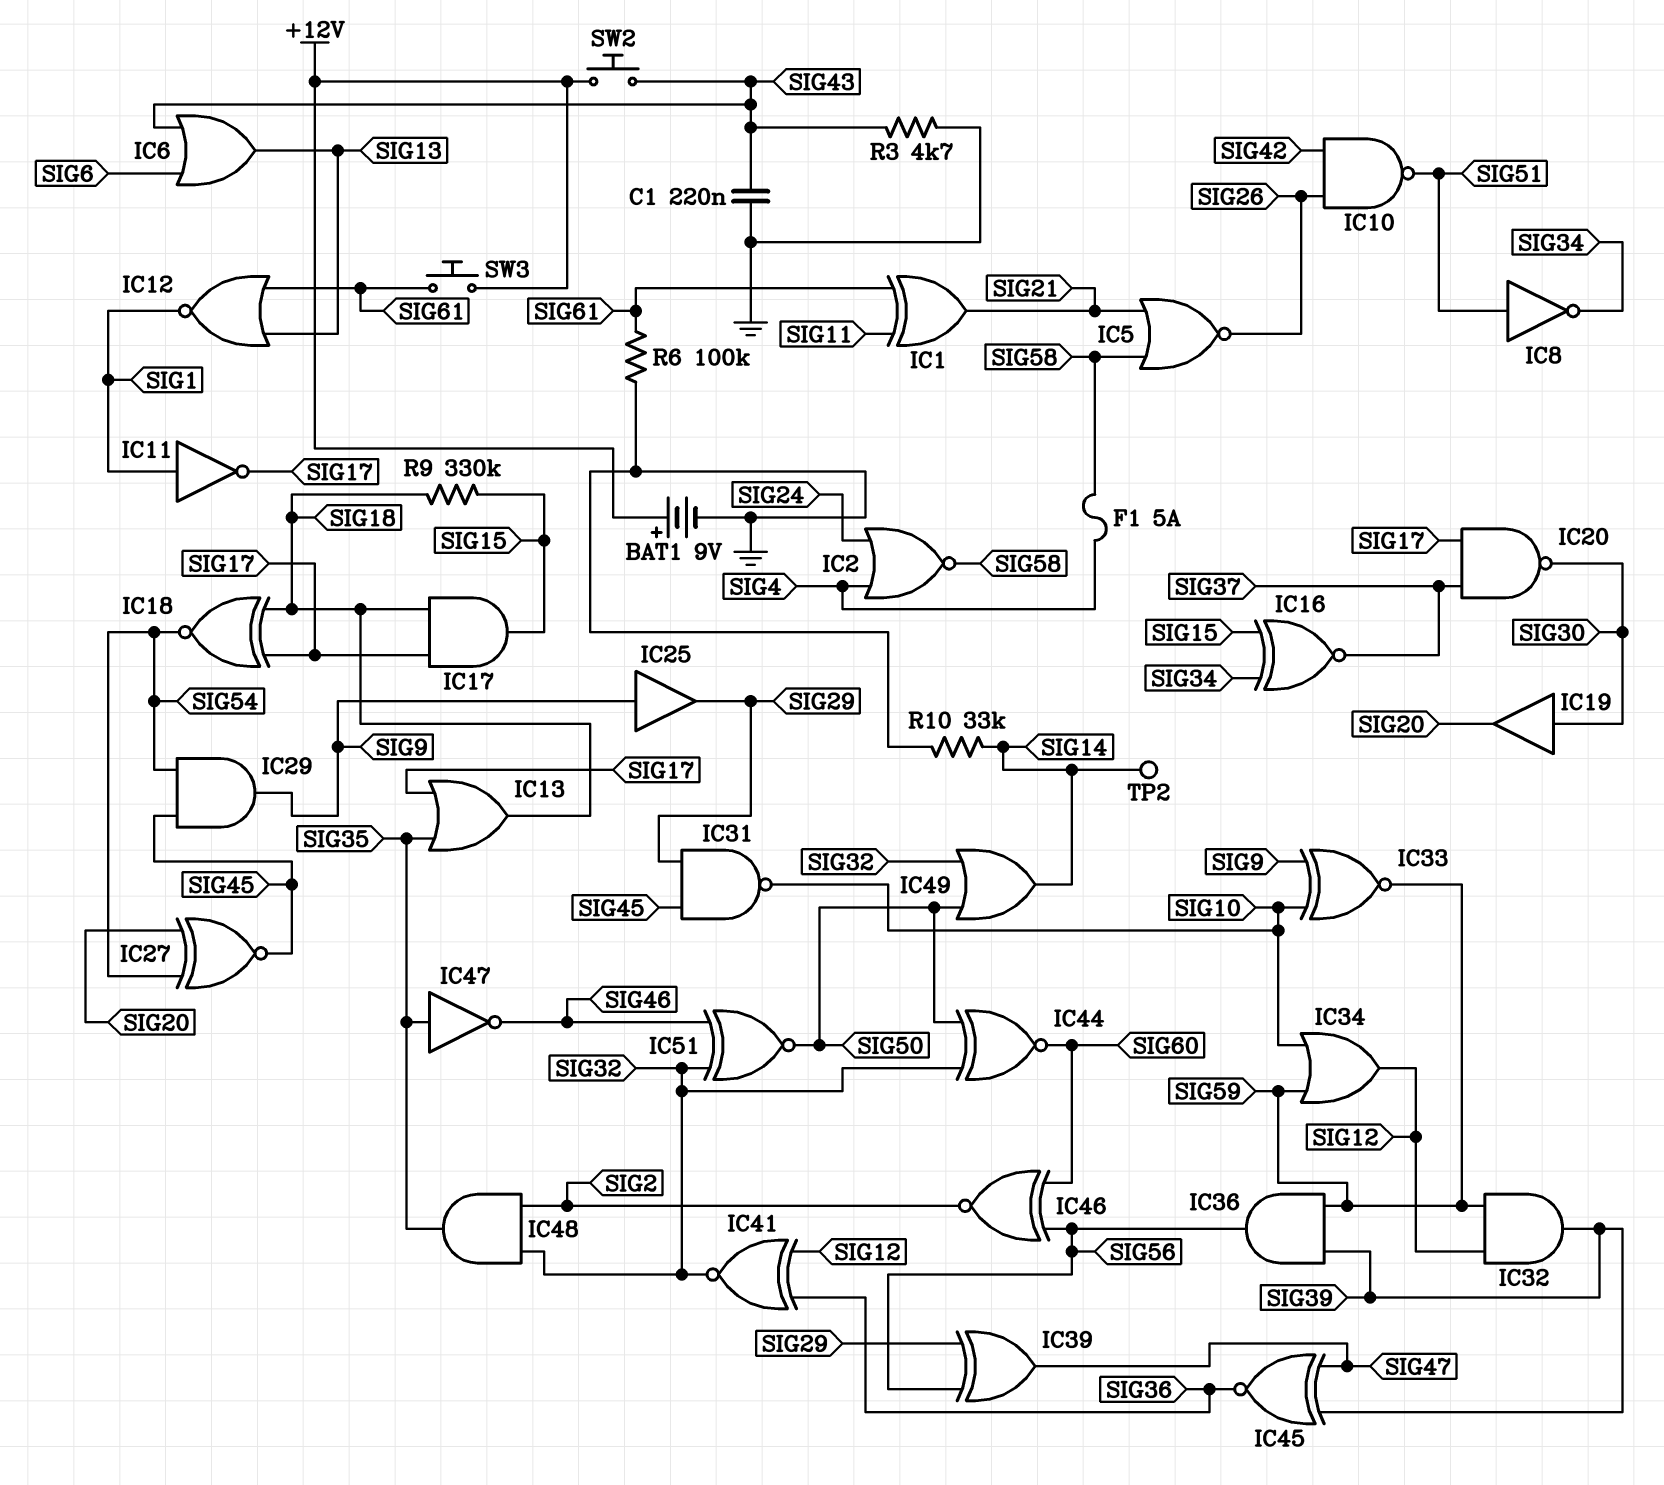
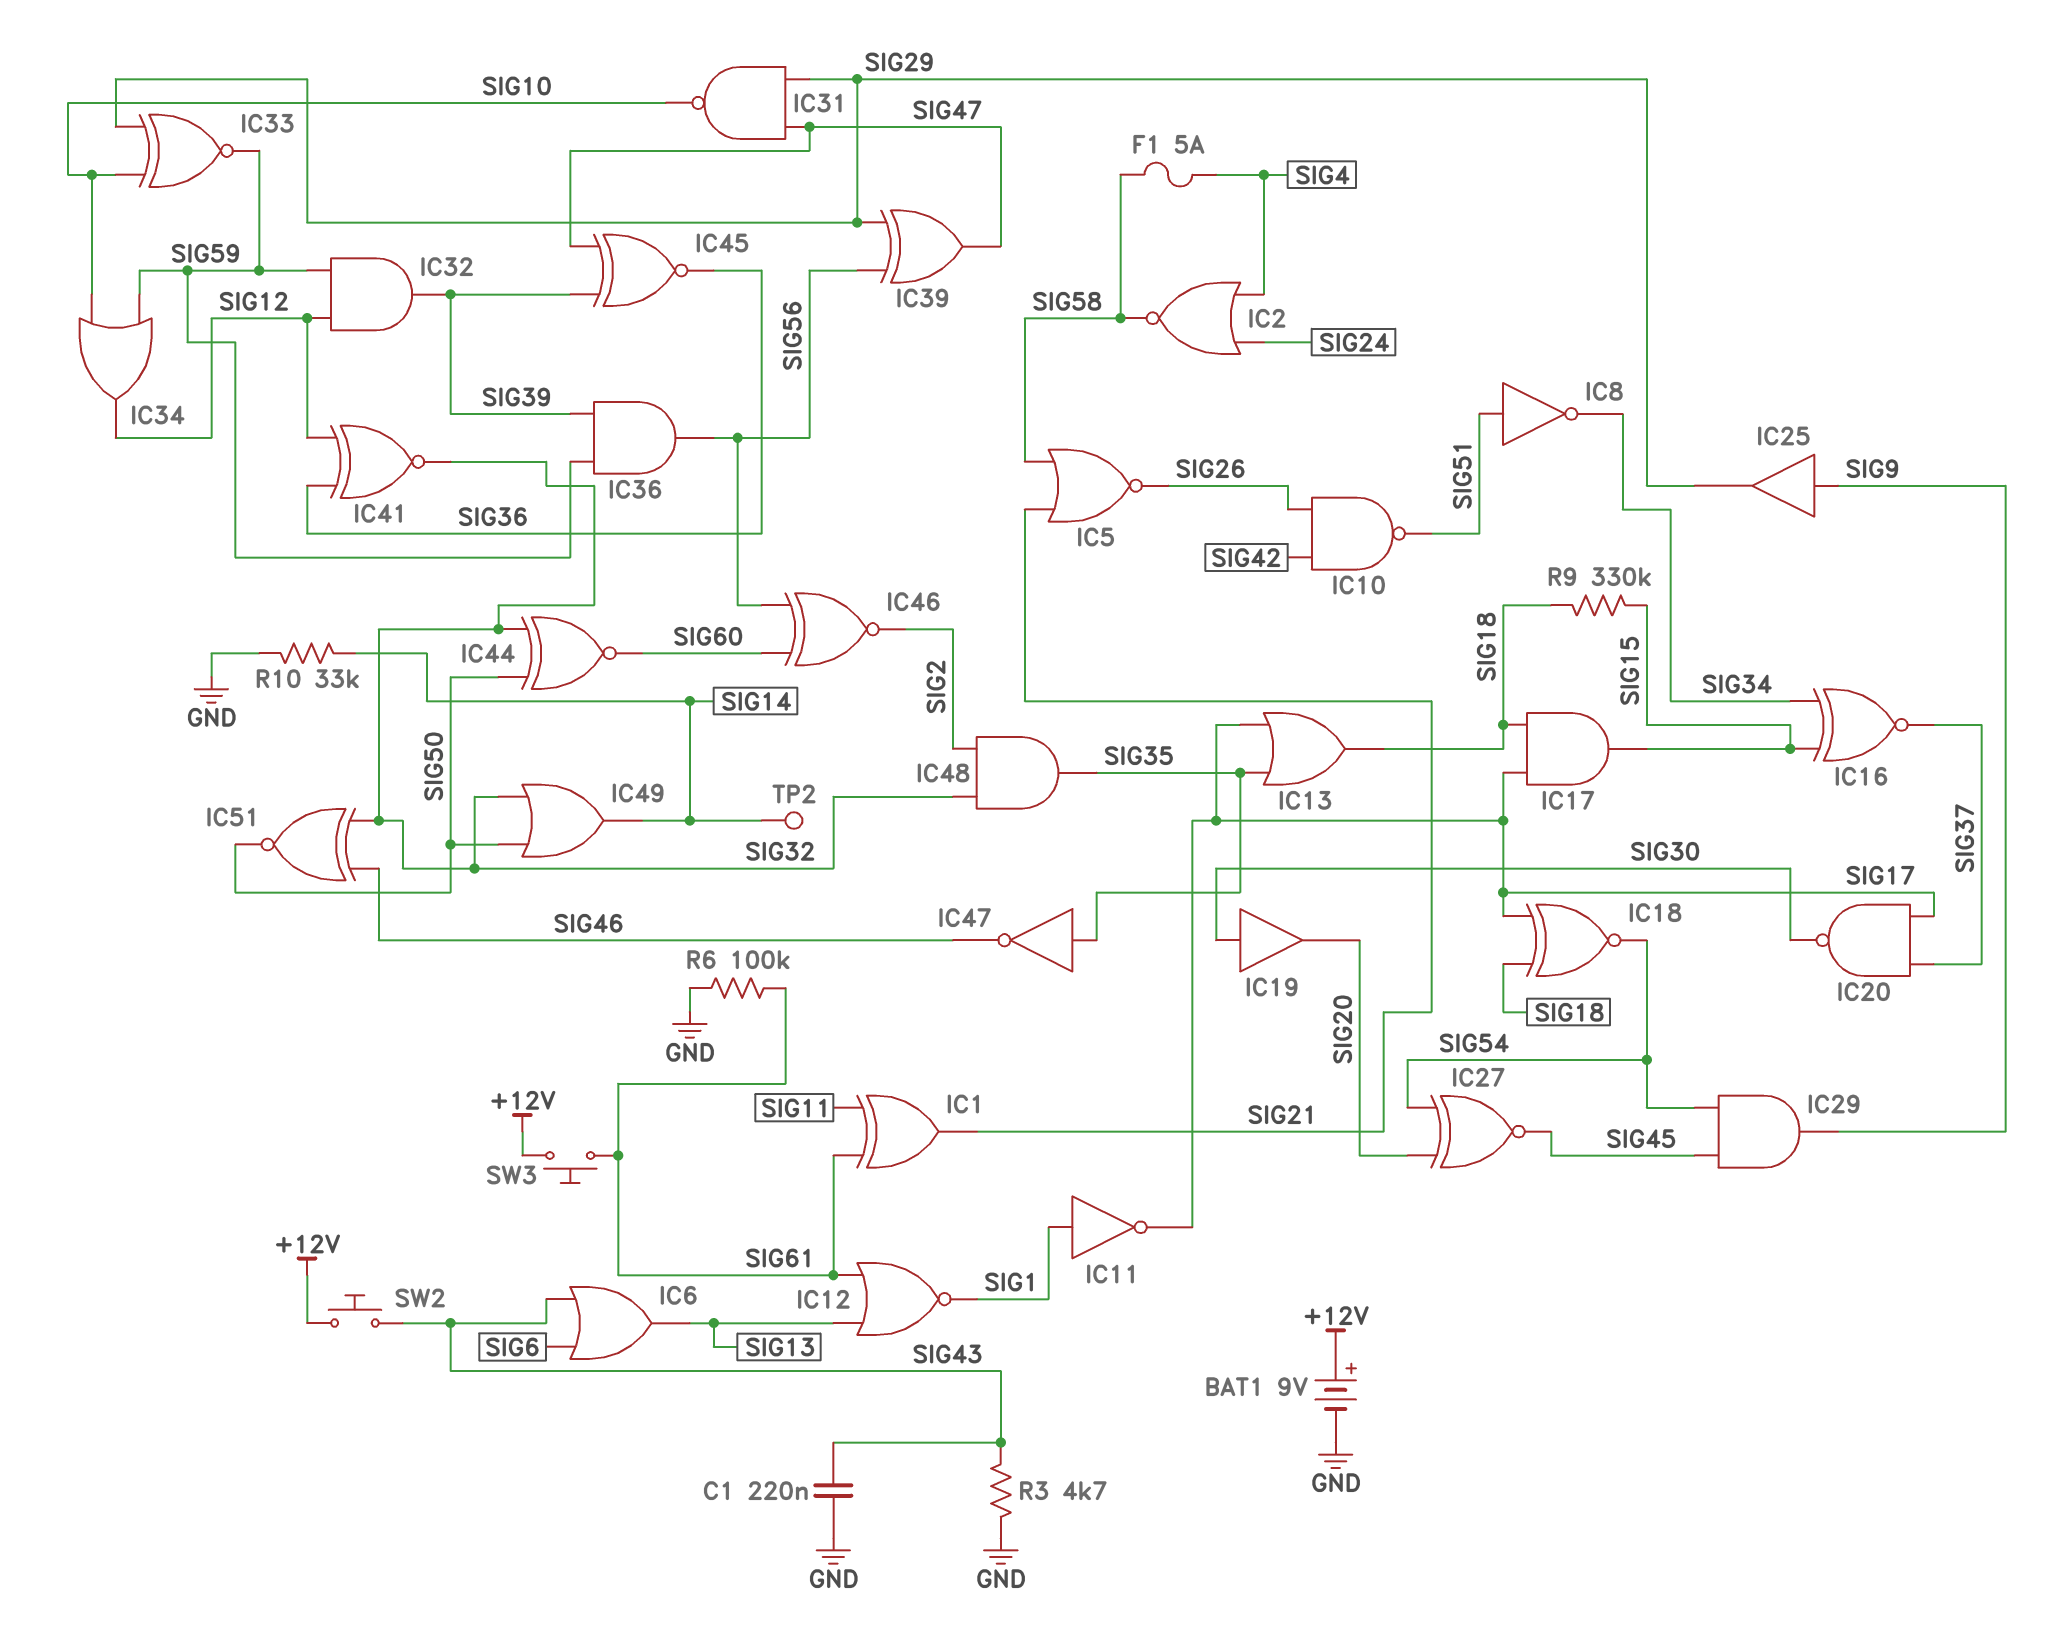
IC31: NAND (in SIG29, in SIG45, out SIG10) -> NAND (in SIG29, in SIG47, out SIG10)
IC33: XNOR (in SIG9, in SIG10, out SIG59) -> XNOR (in SIG10, in SIG29, out SIG59)

